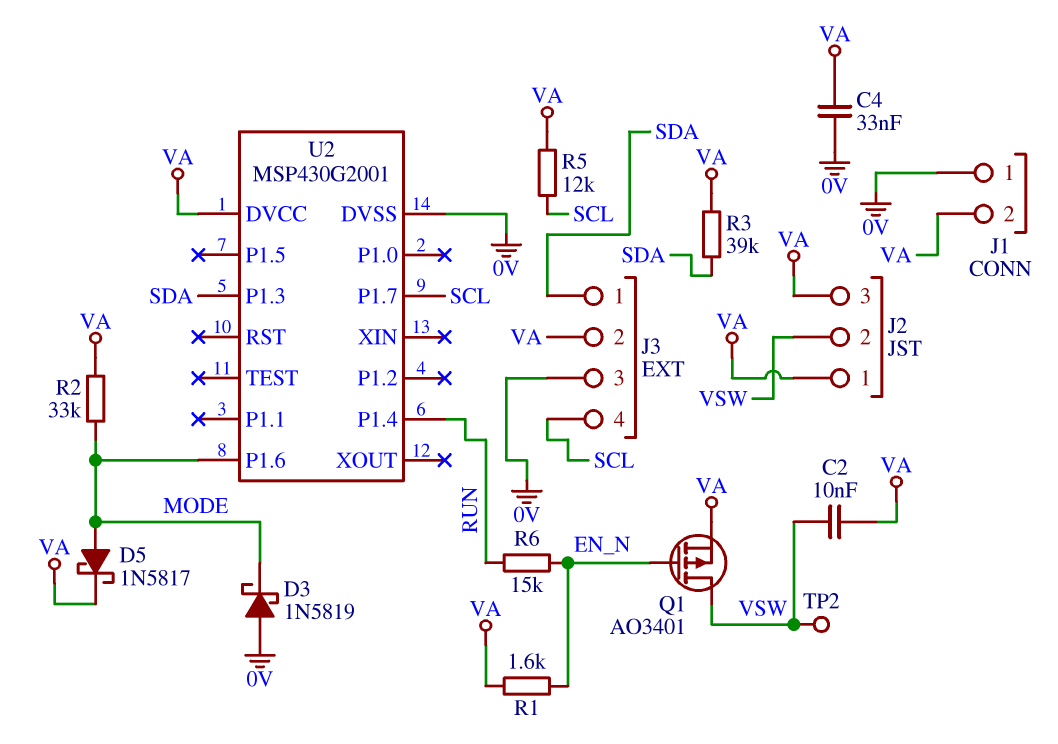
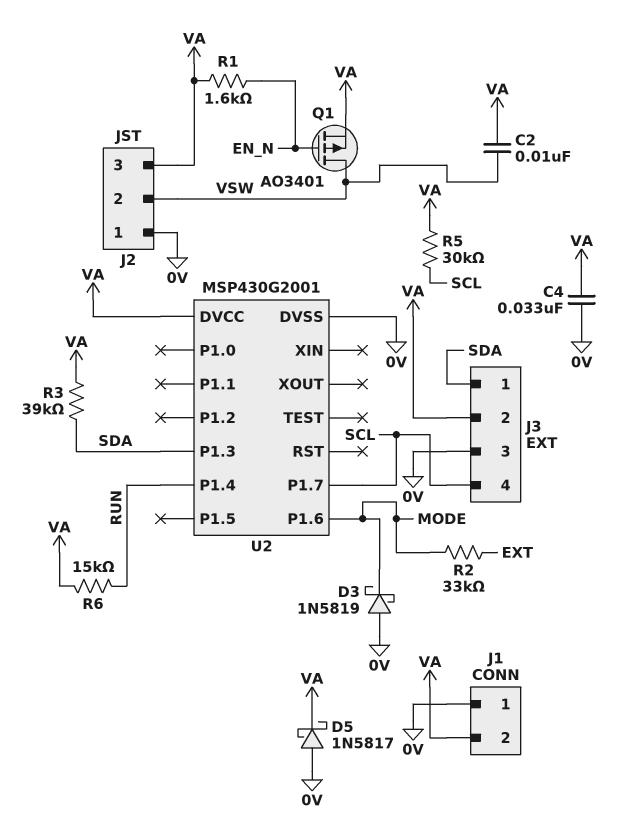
D5: schottky 1N5817 (A MODE, K VA) -> schottky 1N5817 (A 0V, K VA)
J2 pin 1: VA -> 0V
R2: 33k (MODE, VA) -> 33k (EXT, MODE)
R5: 12k (SCL, VA) -> 30k (SCL, VA)
R6: 15k (EN_N, RUN) -> 15k (RUN, VA)
TP2: test point (VSW) -> none

